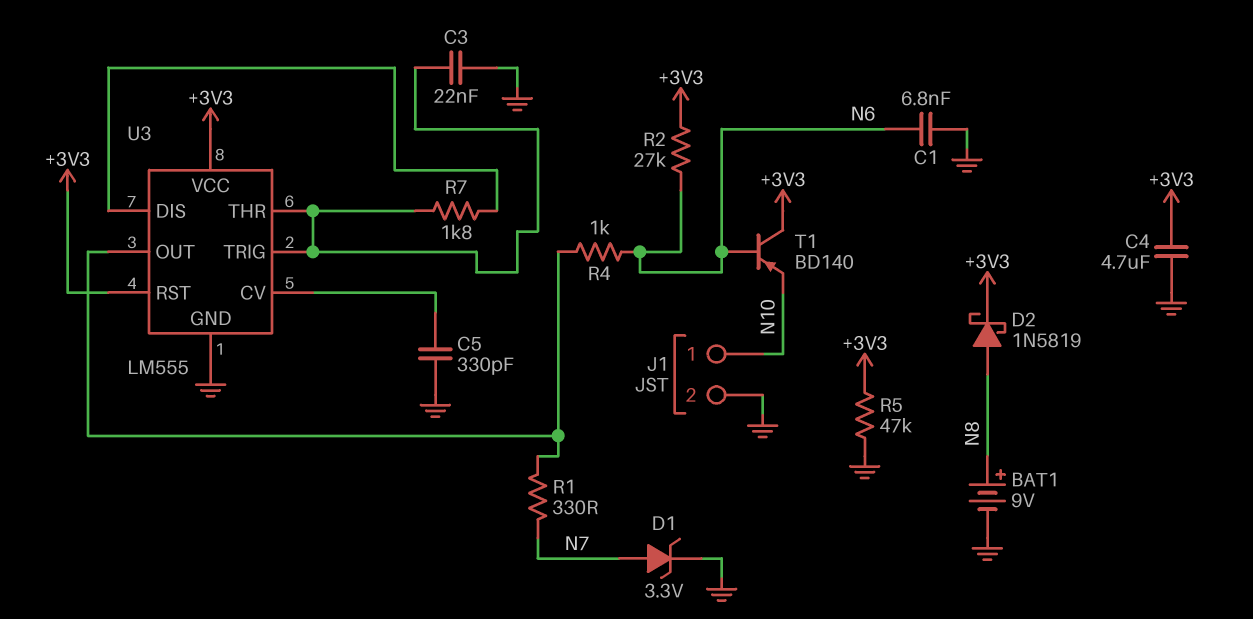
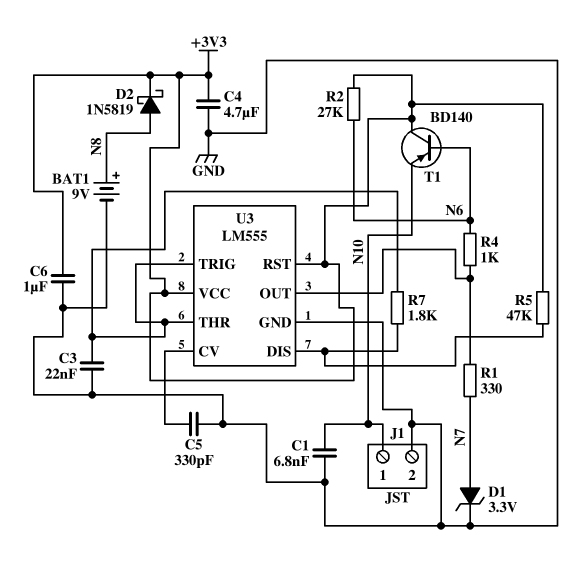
C1: 6.8nF (GND, N6) -> 6.8nF (GND, N10)
C6: none -> 1uF (+3V3, GND)
R5: 47k (+3V3, GND) -> 47k (+3V3, U3/DIS)

